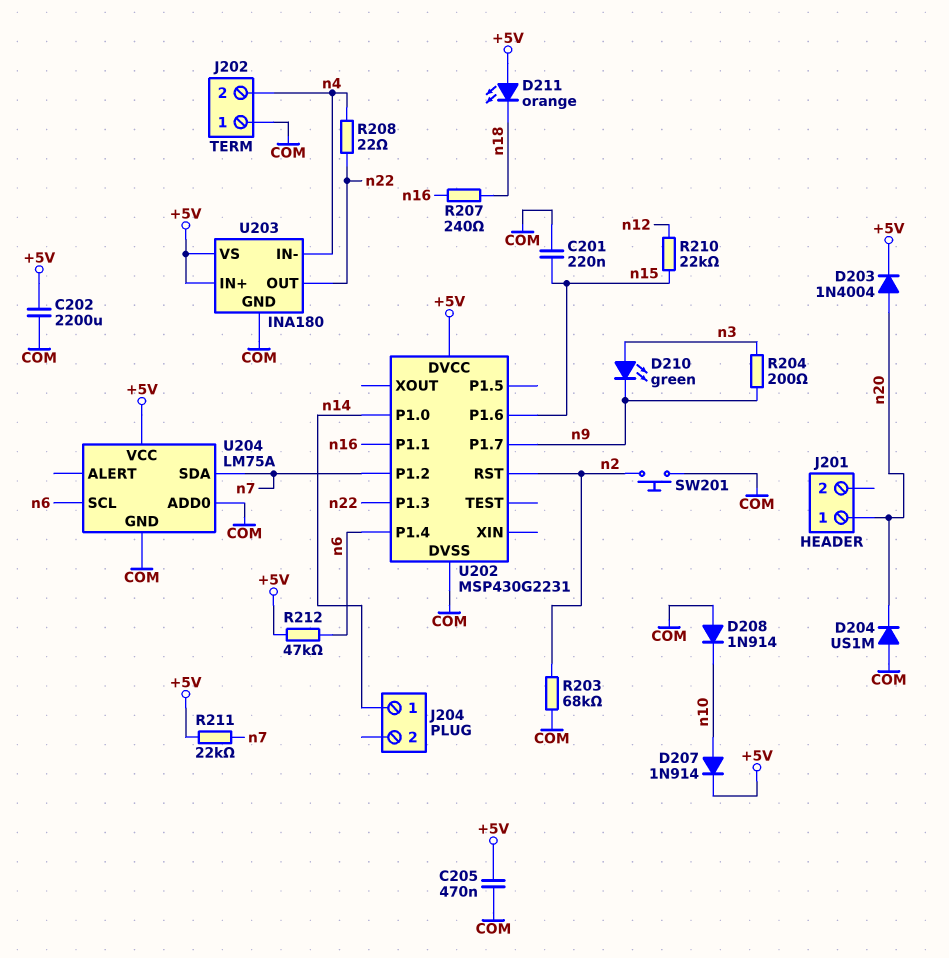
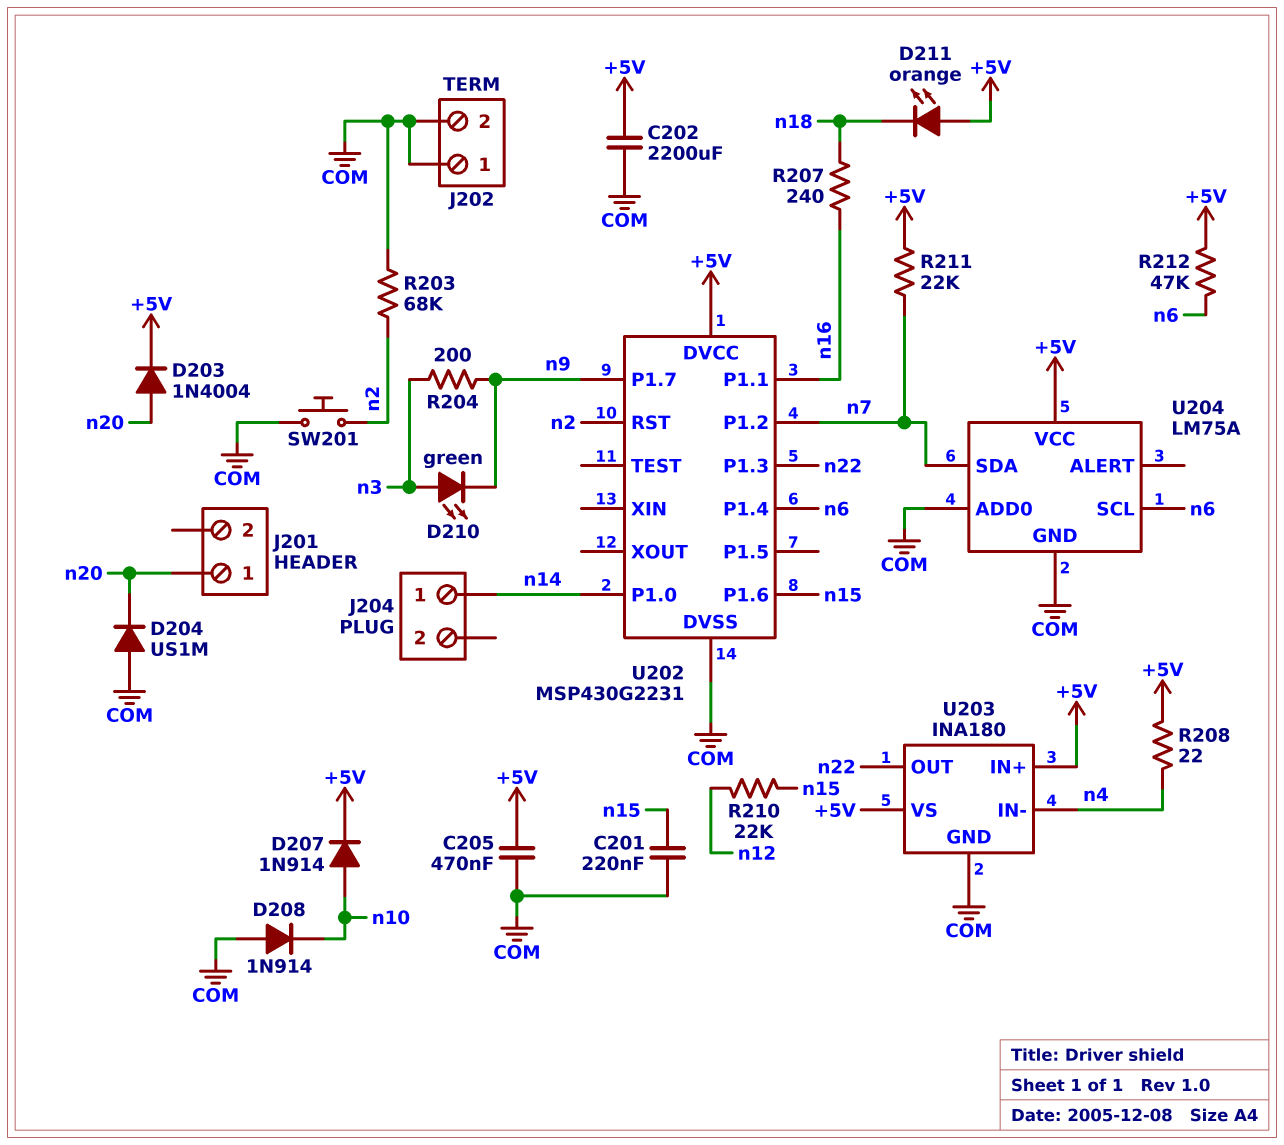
J202 pin 2: n4 -> COM
R208: 22 (n4, n22) -> 22 (+5V, n4)

